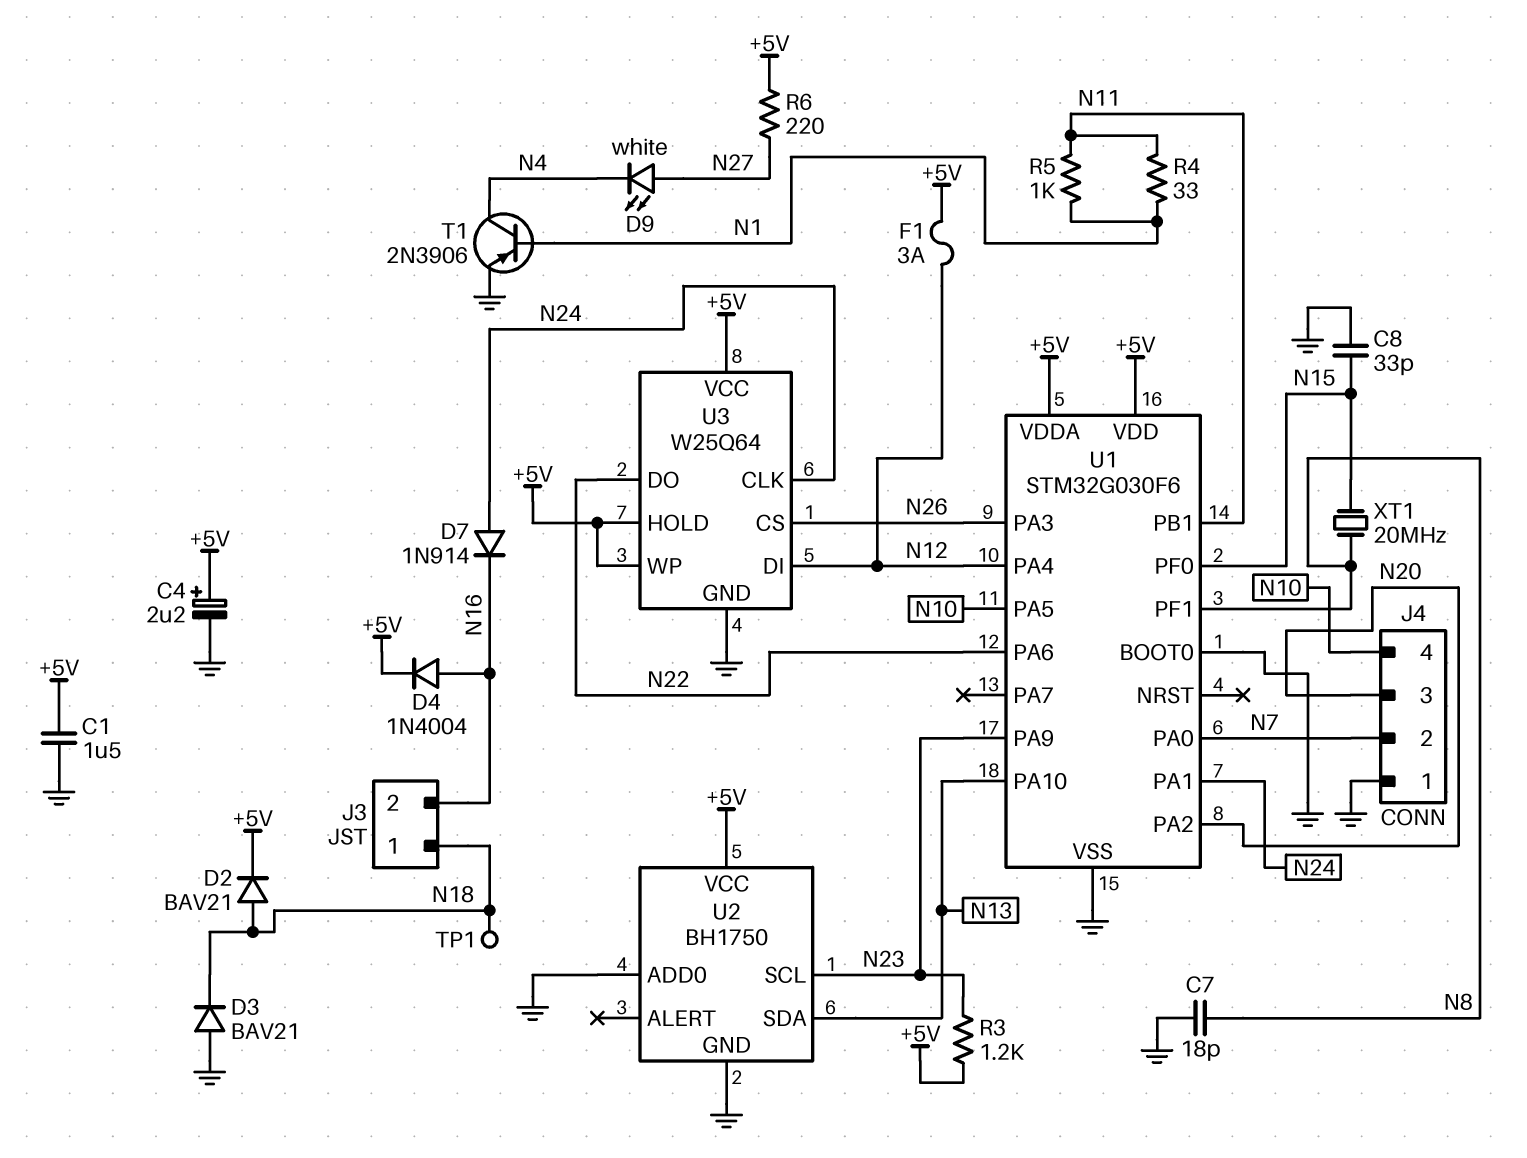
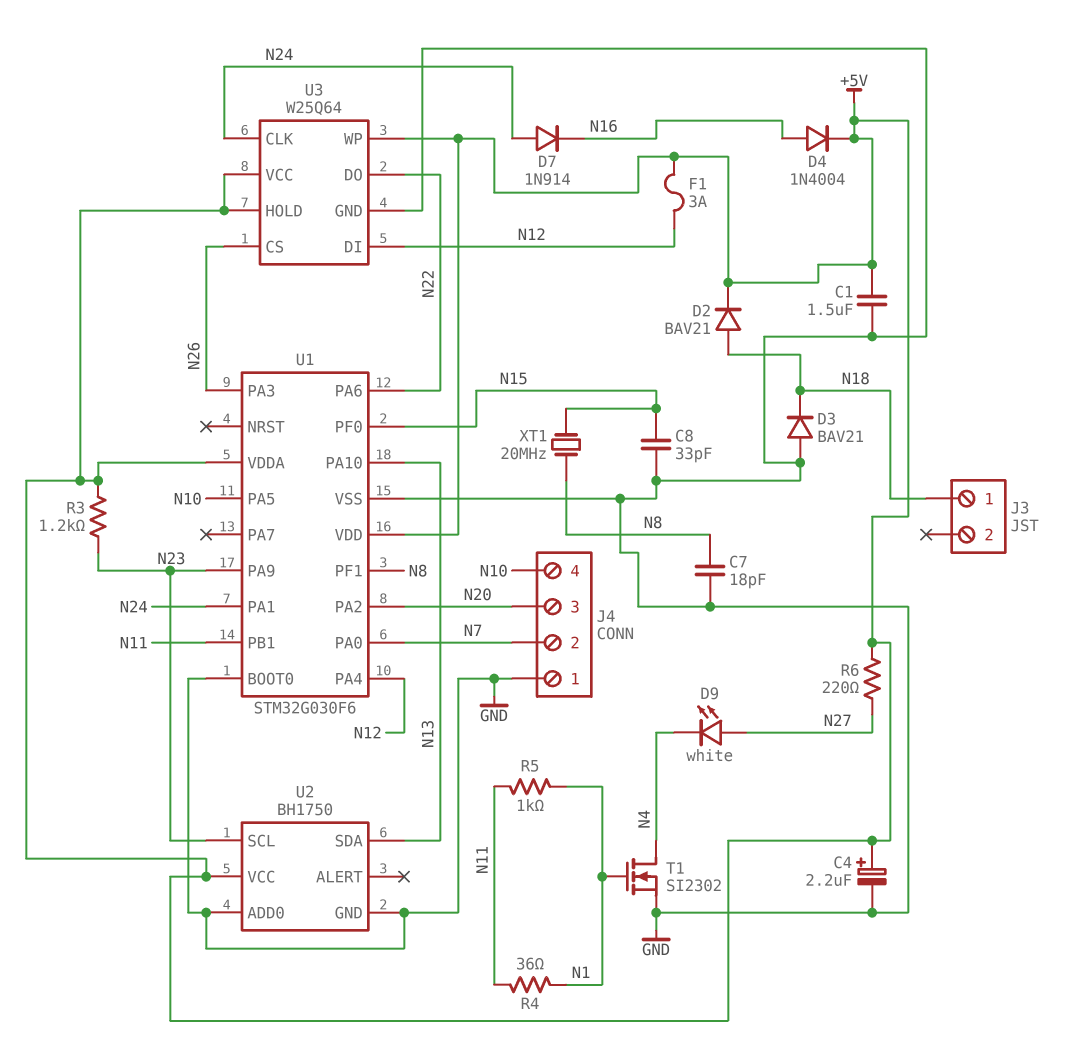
J3 pin 2: N16 -> none
R4: 33 (N1, N11) -> 36 (N1, N11)
T1: PNP 2N3906 (B N1, C N4, E GND) -> NMOS SI2302 (G N1, D N4, S GND)
TP1: test point (N18) -> none

